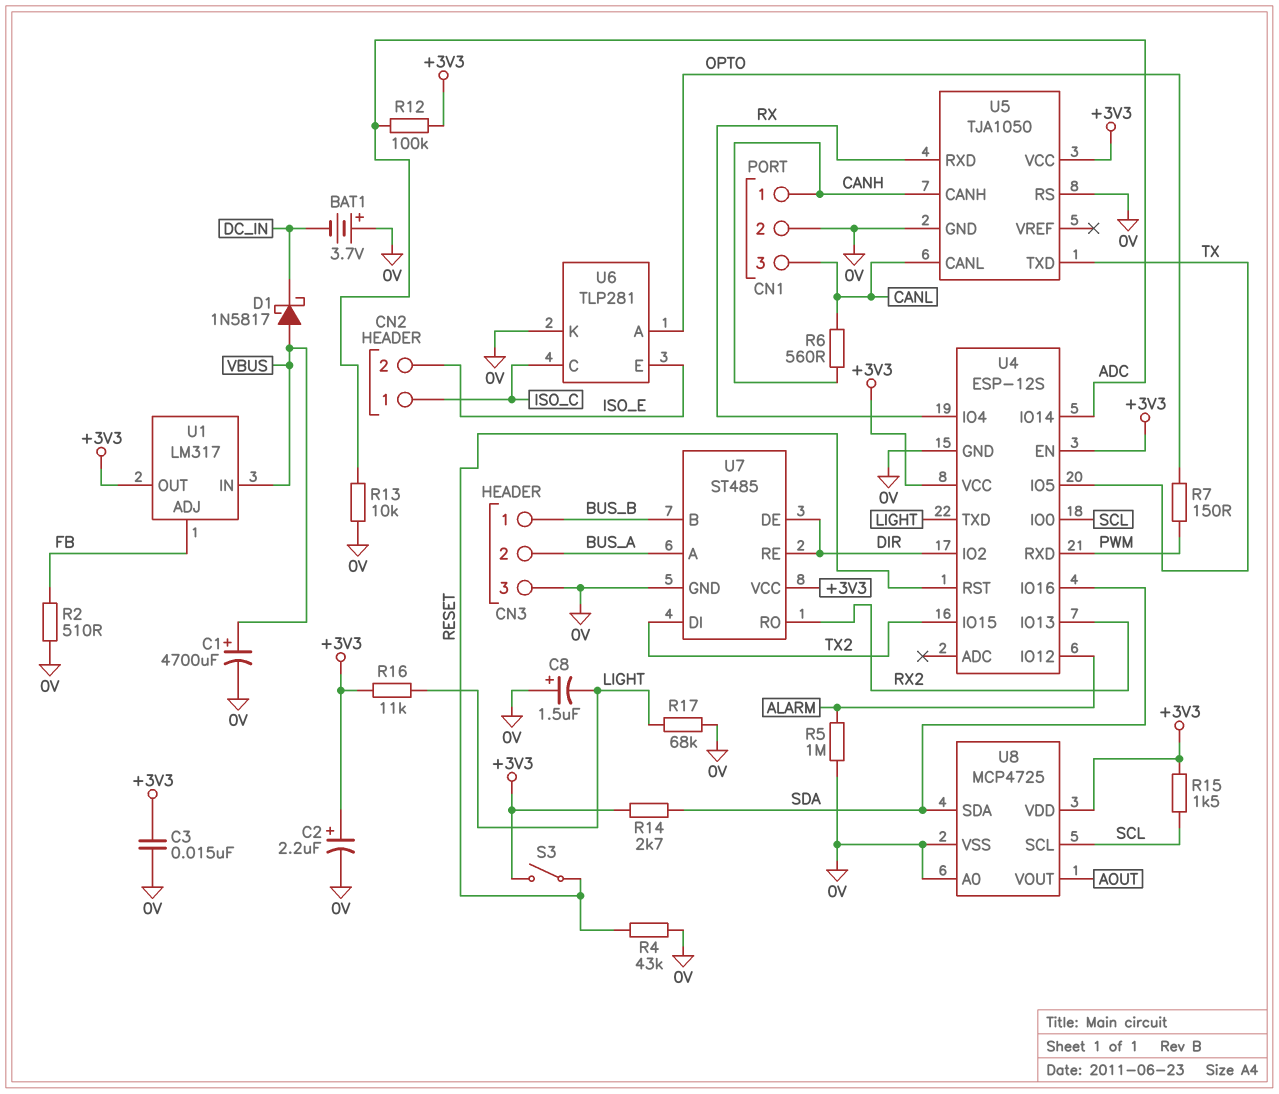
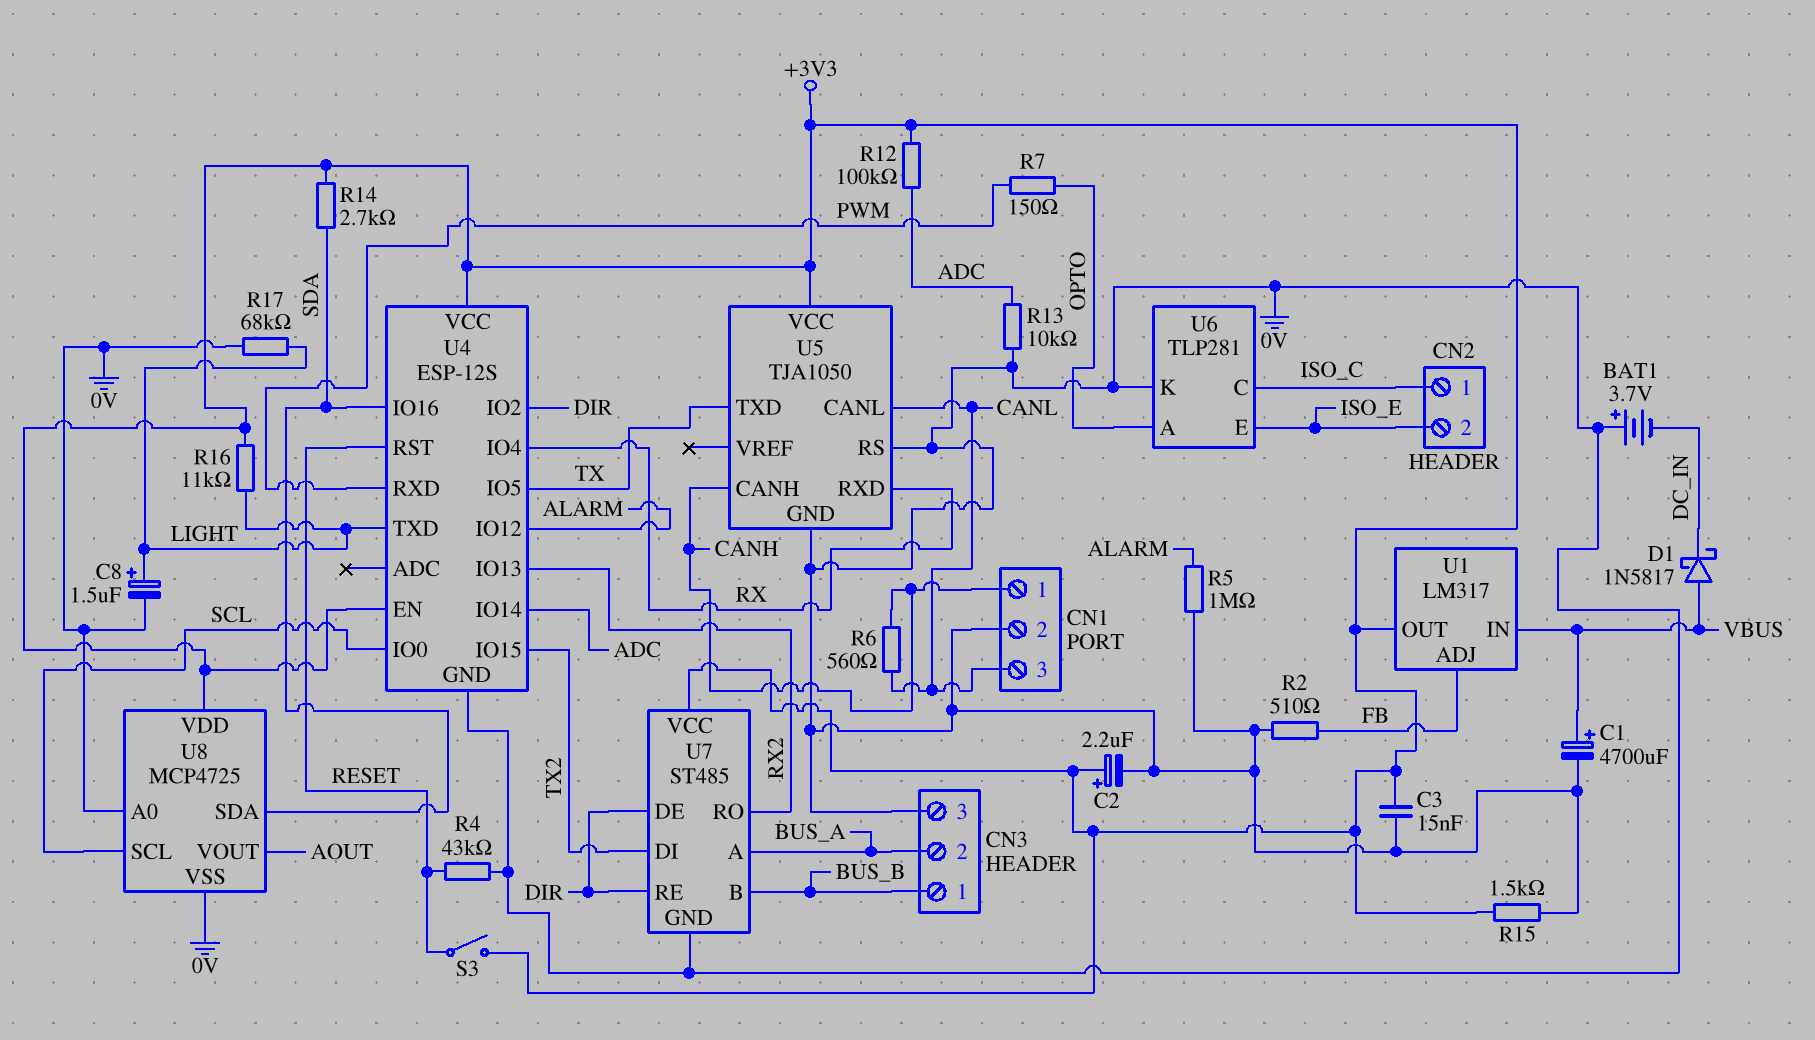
C8: 1.5uF (plus 0V, minus LIGHT) -> 1.5uF (plus LIGHT, minus 0V)
R15: 1.5k (+3V3, SCL) -> 1.5k (+3V3, 0V)

